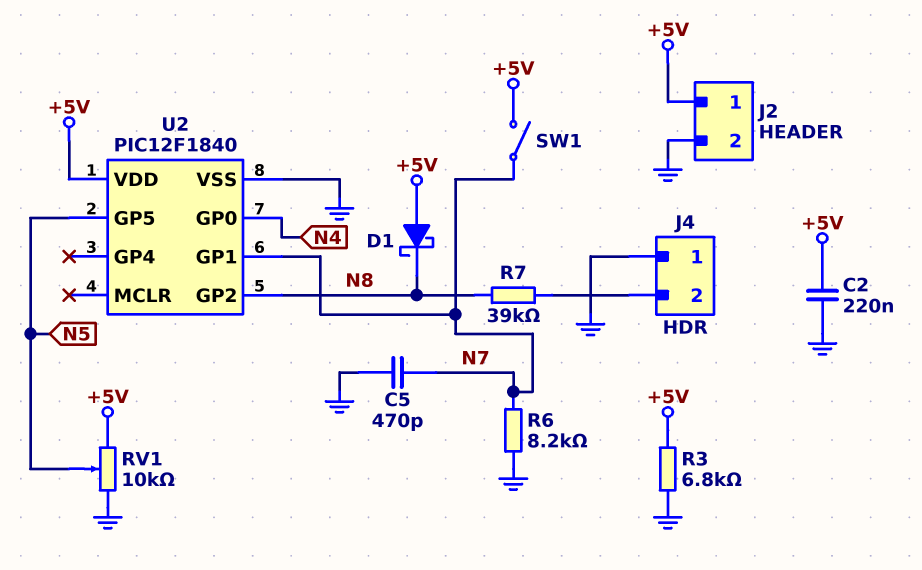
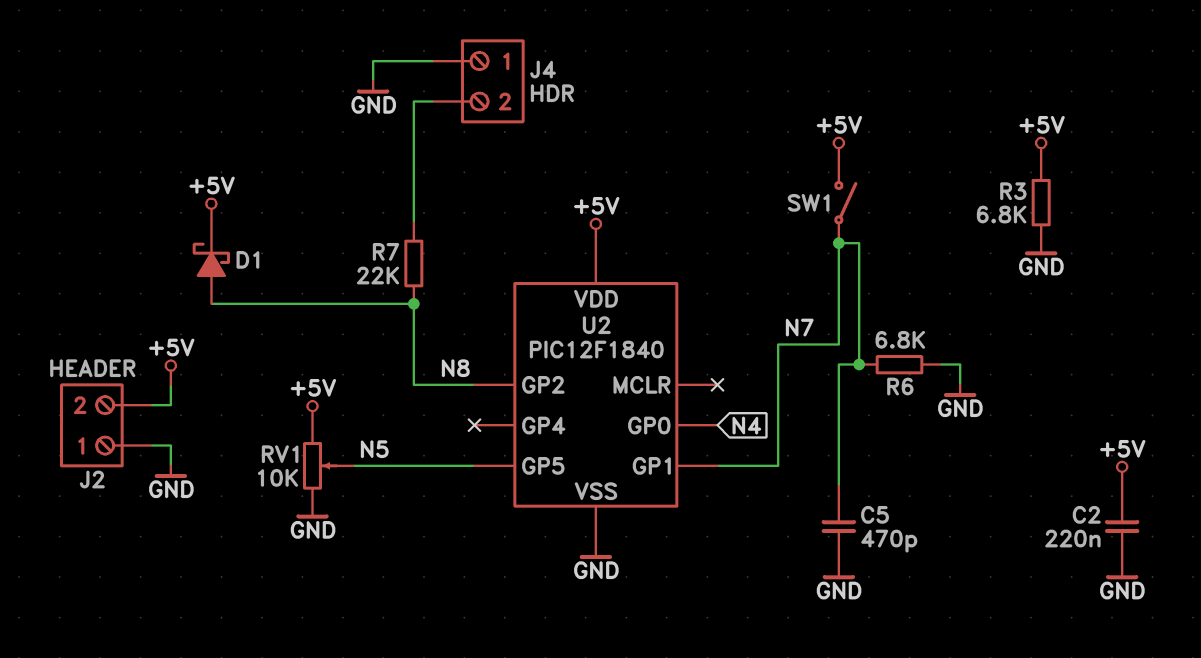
D1: schottky (A +5V, K N8) -> schottky (A N8, K +5V)
J2 pin 1: +5V -> GND
J2 pin 2: GND -> +5V
R6: 8.2k (GND, N7) -> 6.8k (GND, N7)
R7: 39k (J4/2, N8) -> 22k (J4/2, N8)

